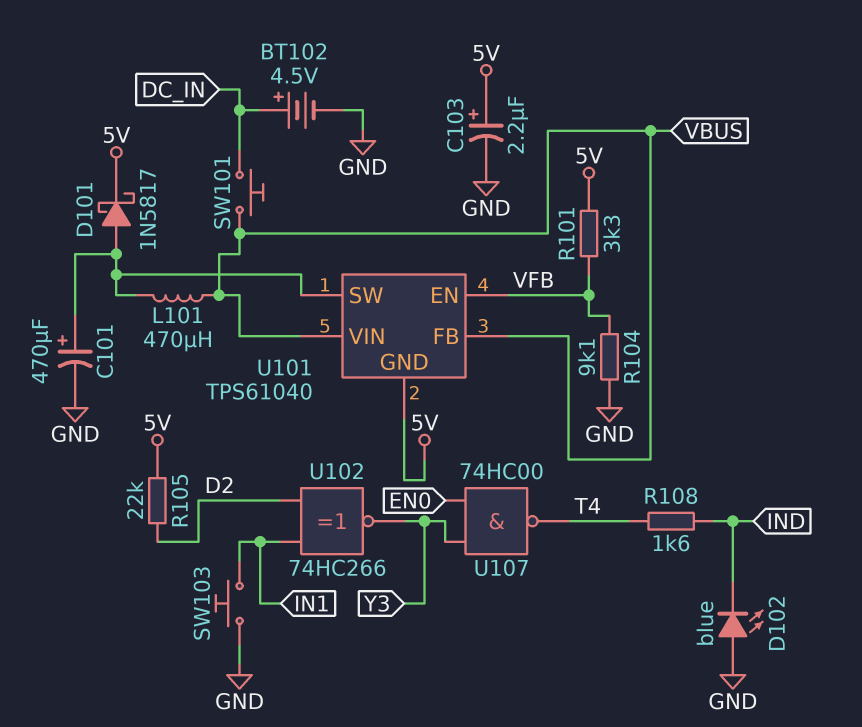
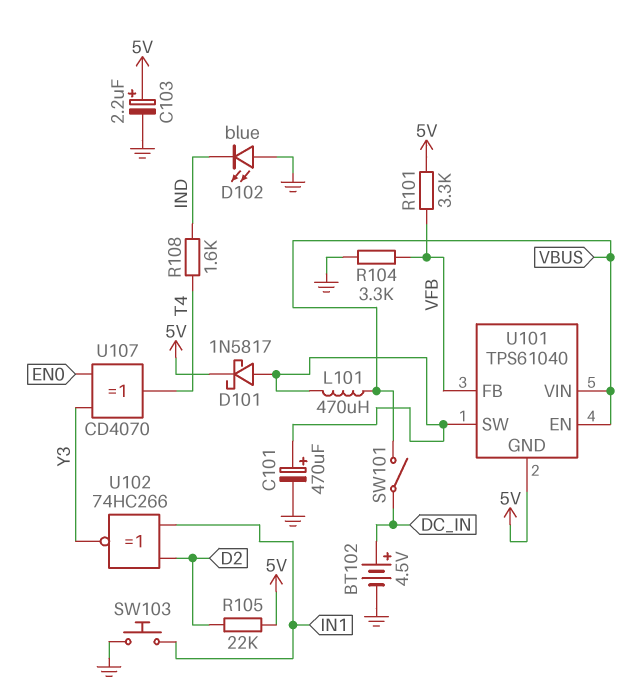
R104: 9.1k (GND, VFB) -> 3.3k (GND, VFB)
SW101: button (DC_IN, VBUS) -> switch (DC_IN, VBUS)
U101 pin EN: VFB -> VBUS
U101 pin FB: VBUS -> VFB
U107: NAND 74HC00 (in EN0, in Y3, out T4) -> XOR CD4070 (in EN0, in Y3, out T4)

